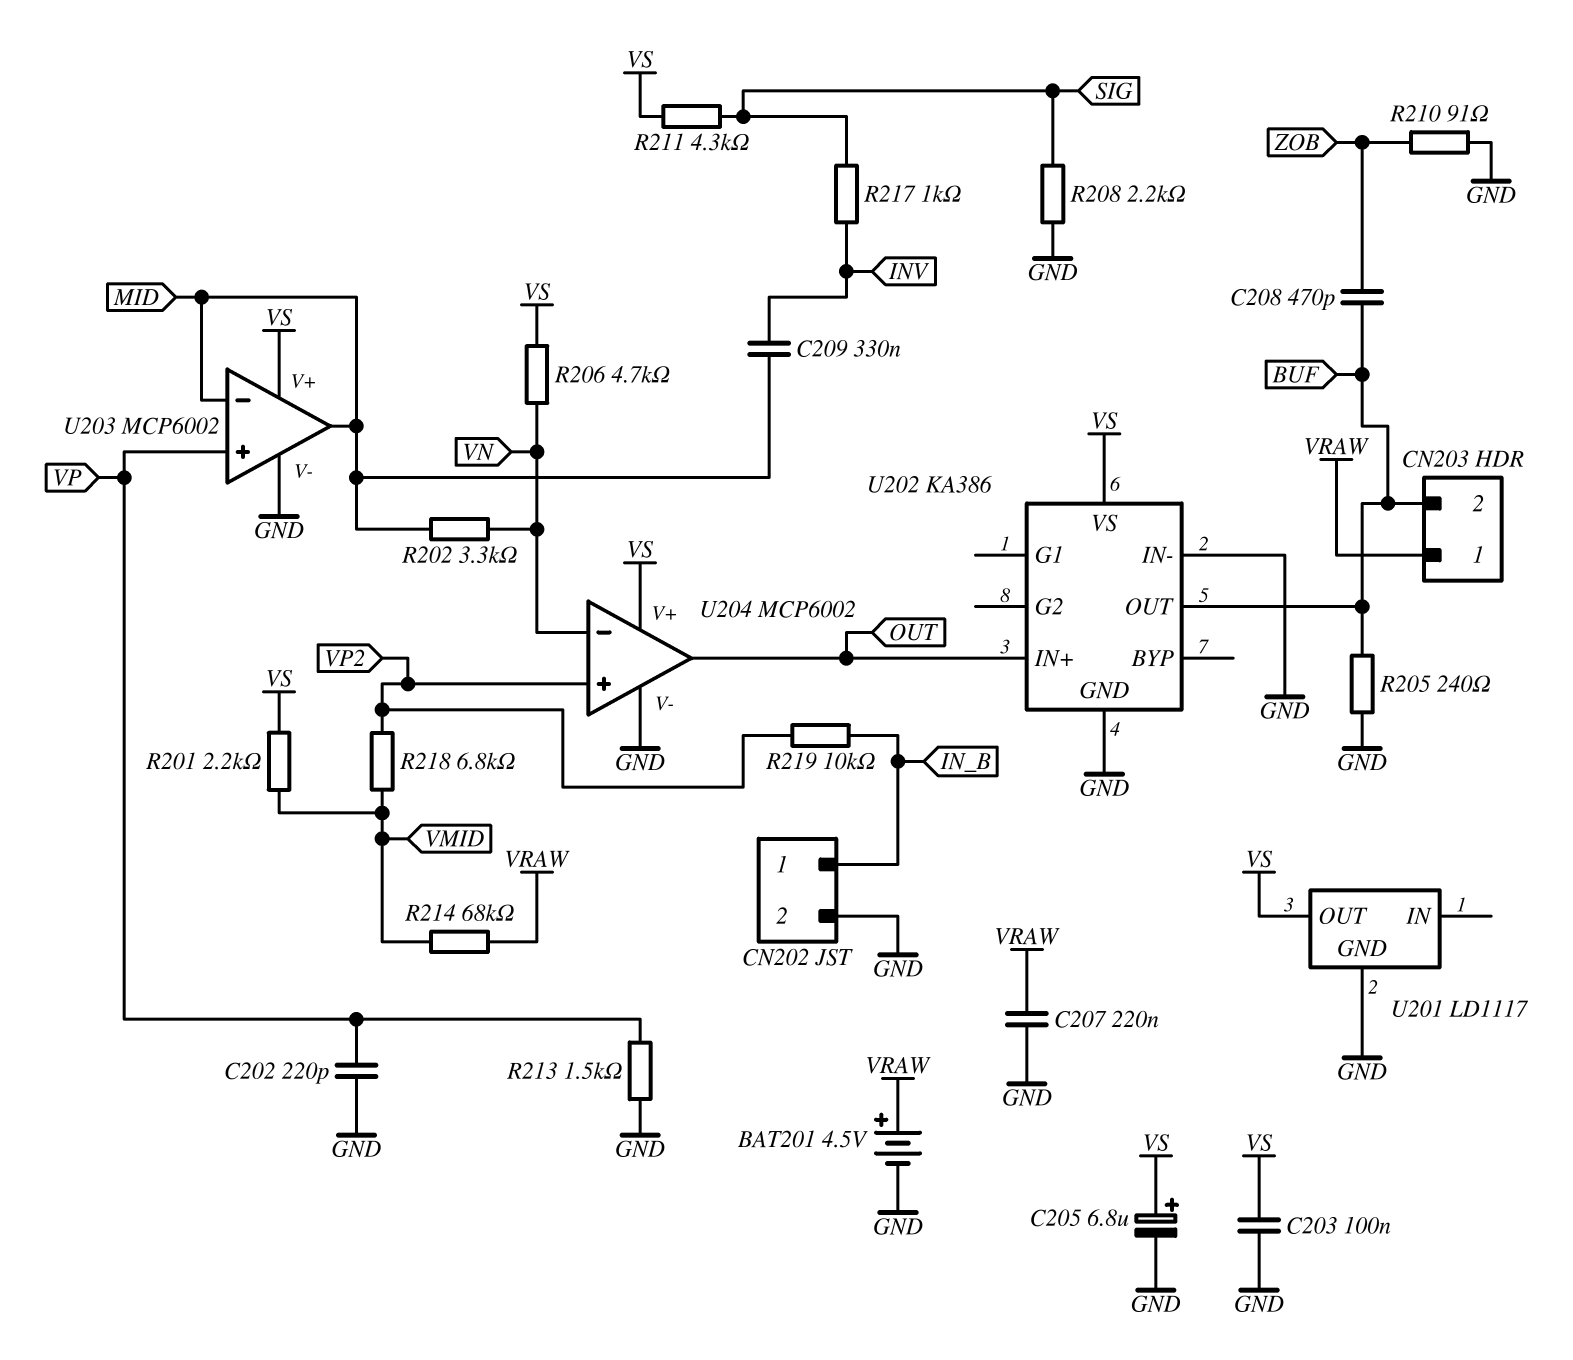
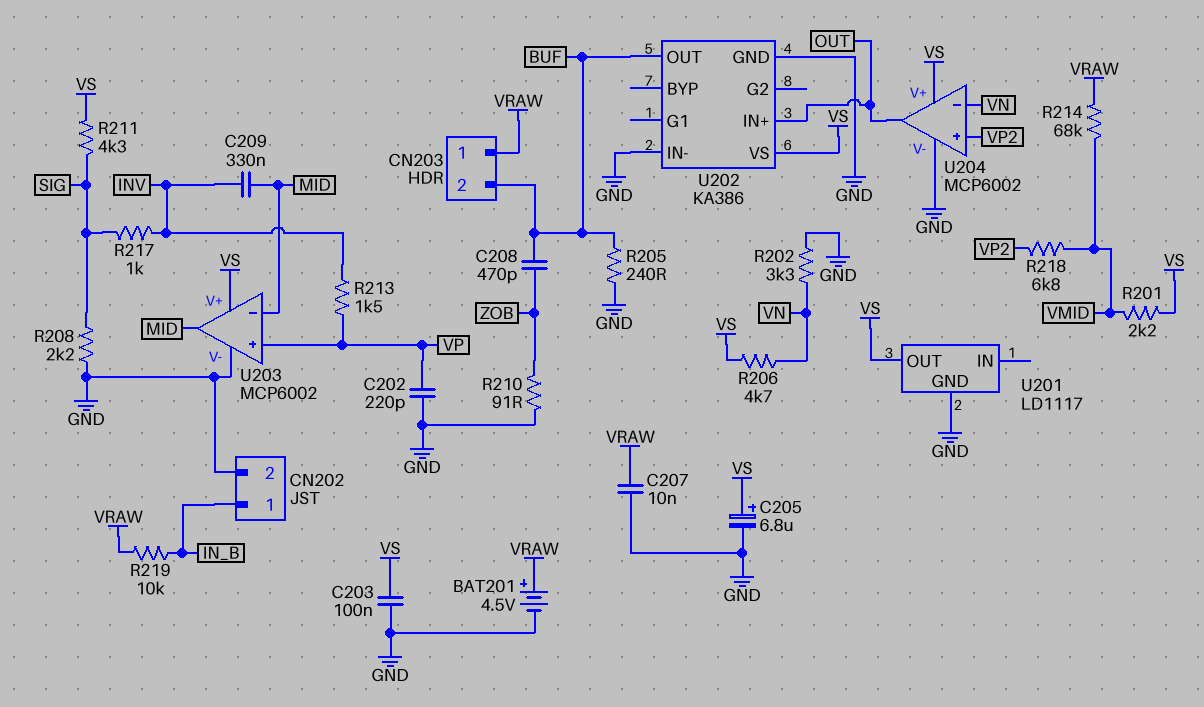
C207: 220nF (GND, VRAW) -> 10nF (GND, VRAW)
R202: 3.3k (MID, VN) -> 3.3k (GND, VN)
R213: 1.5k (GND, VP) -> 1.5k (INV, VP)
R219: 10k (IN_B, VP2) -> 10k (IN_B, VRAW)

